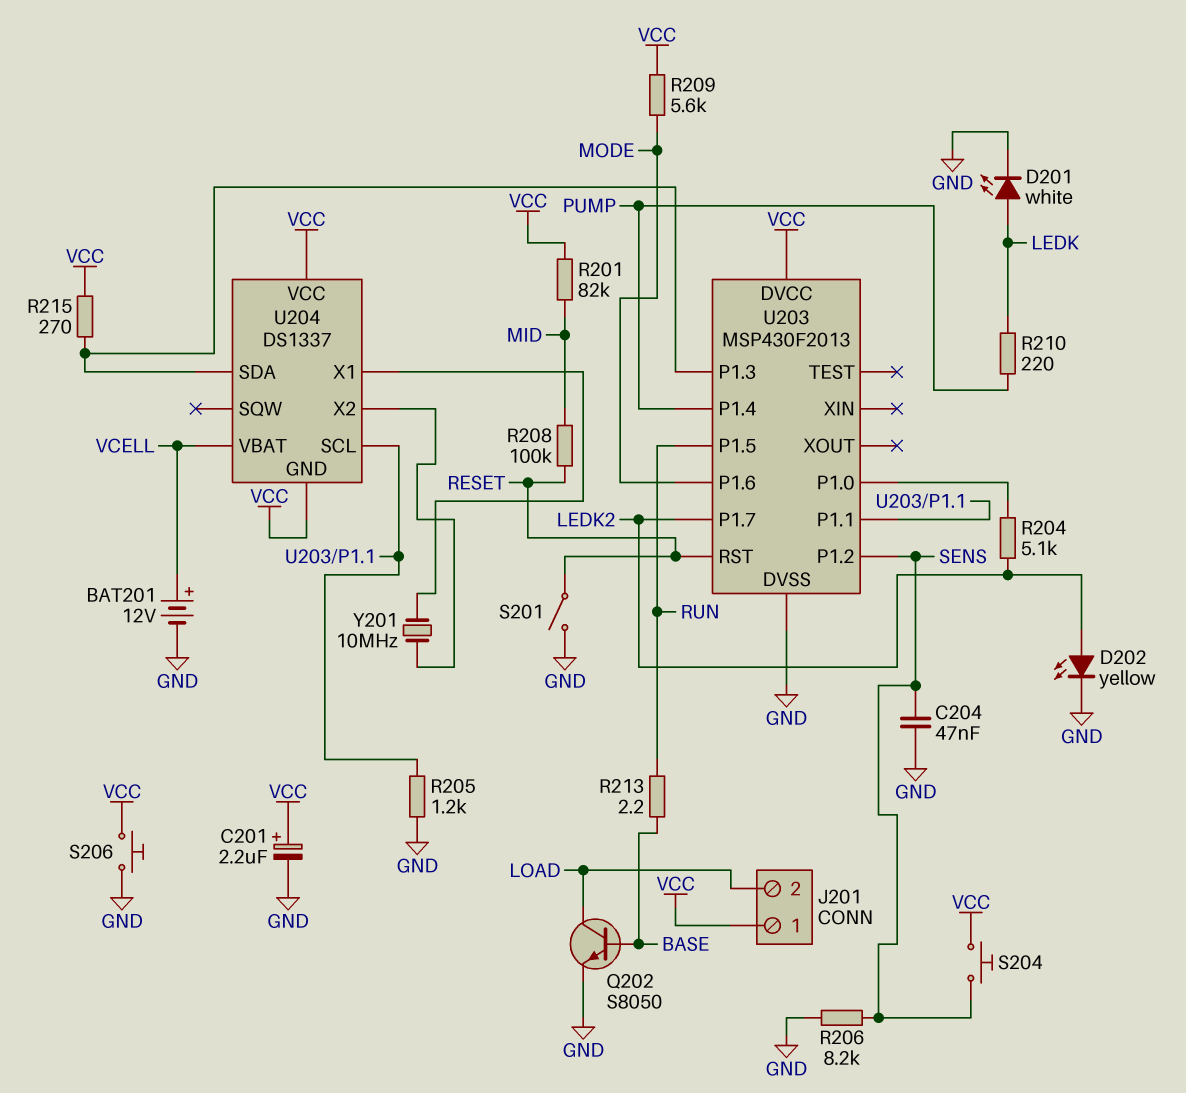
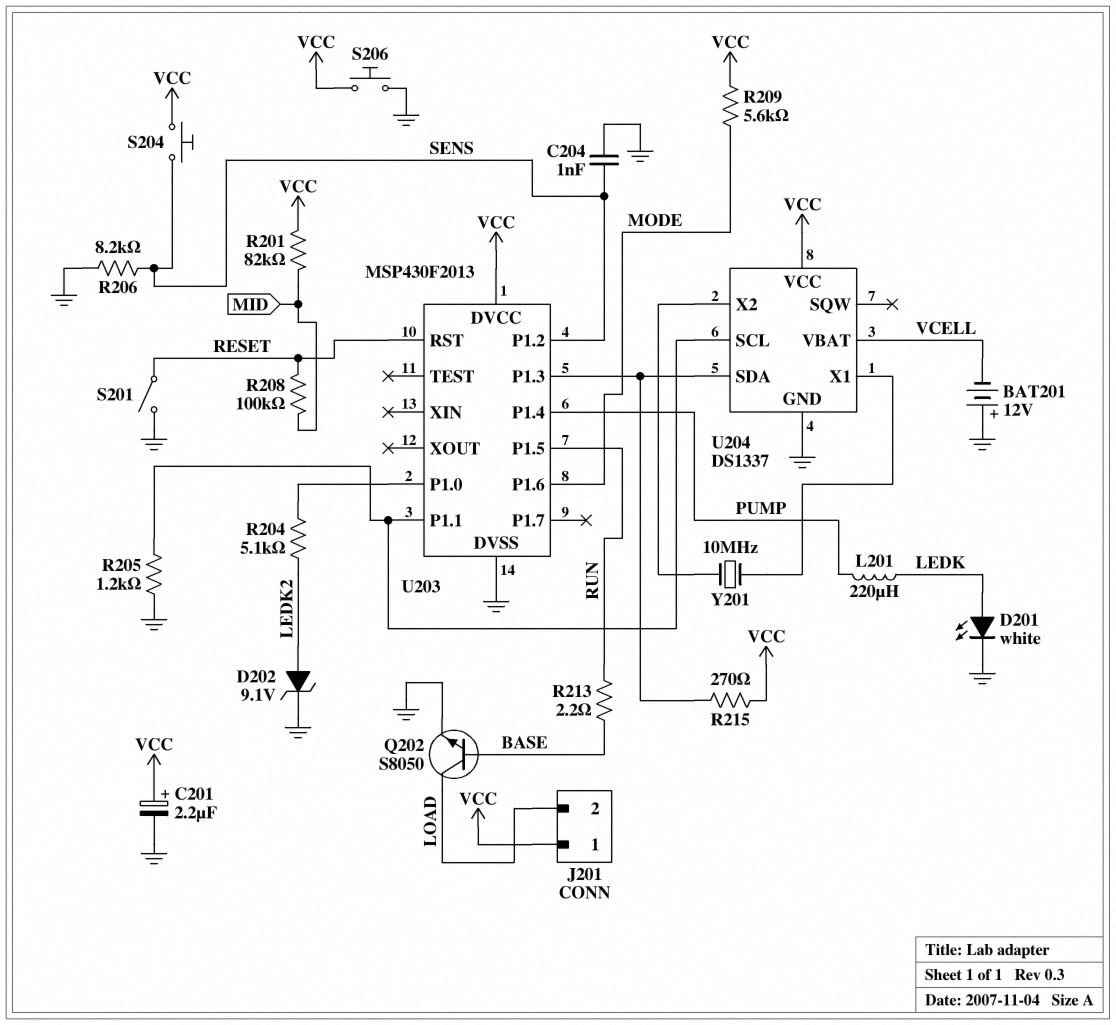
BAT201: 12V (plus VCELL, minus GND) -> 12V (plus GND, minus VCELL)
C204: 47nF (GND, SENS) -> 1nF (GND, SENS)
D202: LED yellow (A LEDK2, K GND) -> zener 9.1V (A LEDK2, K GND)
L201: none -> 220uH (LEDK, PUMP)
R210: 220 (LEDK, PUMP) -> none
U203 pin P1.7: LEDK2 -> none
U204 pin GND: VCC -> GND

